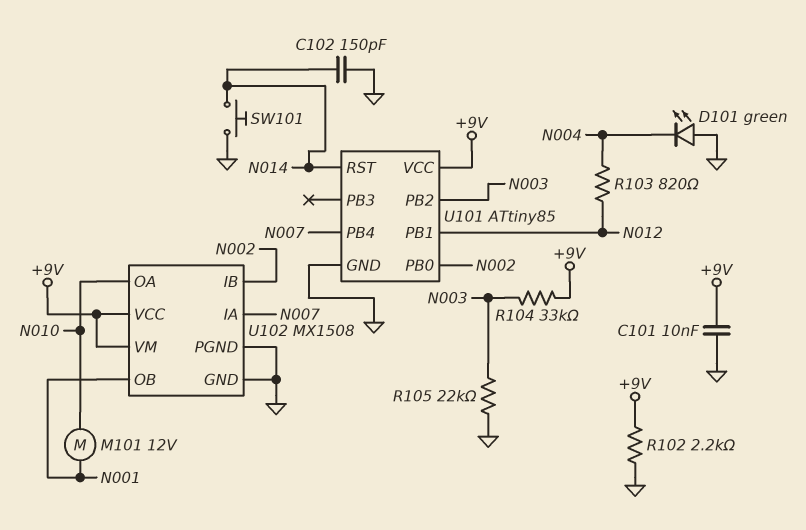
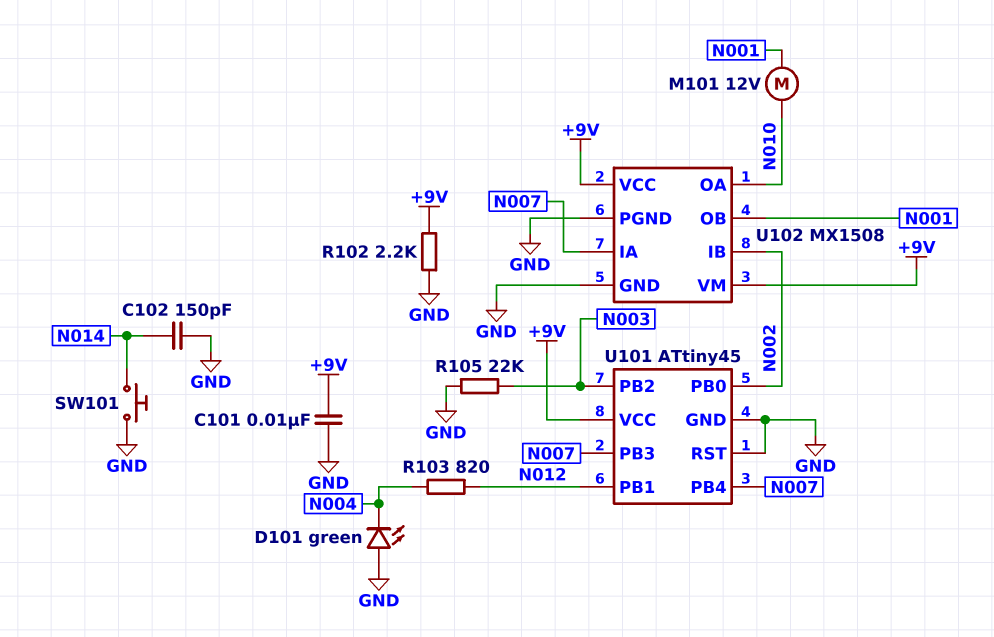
R104: 33k (+9V, N003) -> none
U101: ATtiny85 -> ATtiny45
U101 pin PB3: none -> N007
U101 pin RST: N014 -> GND

